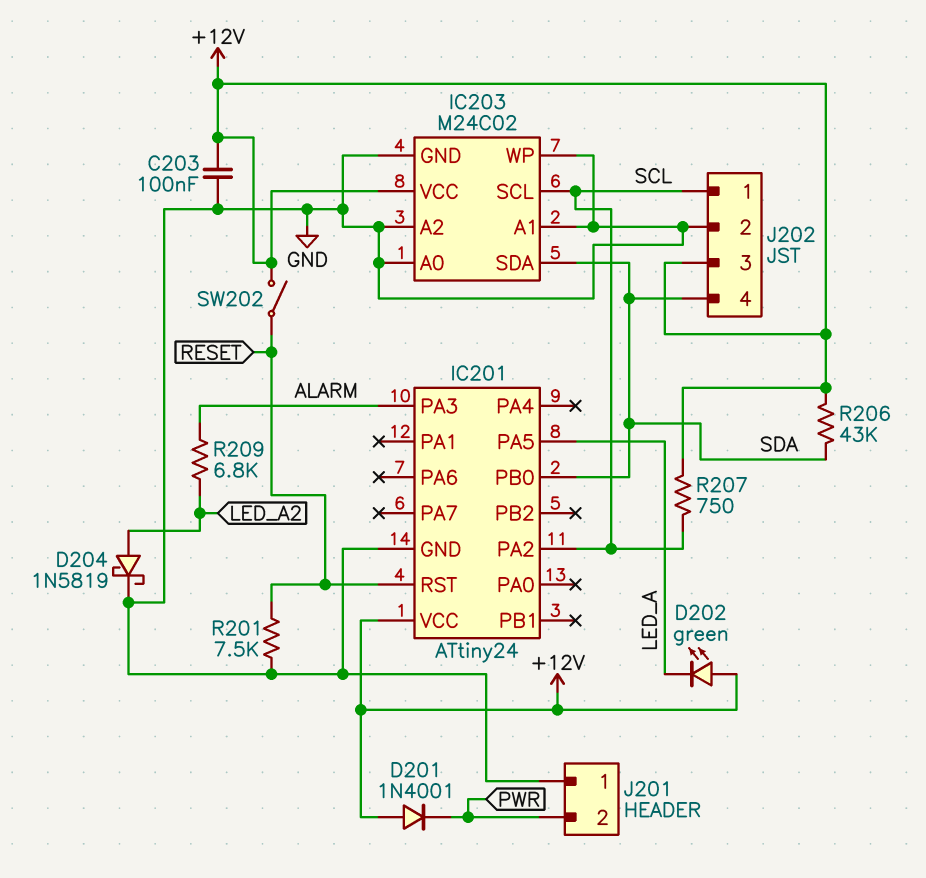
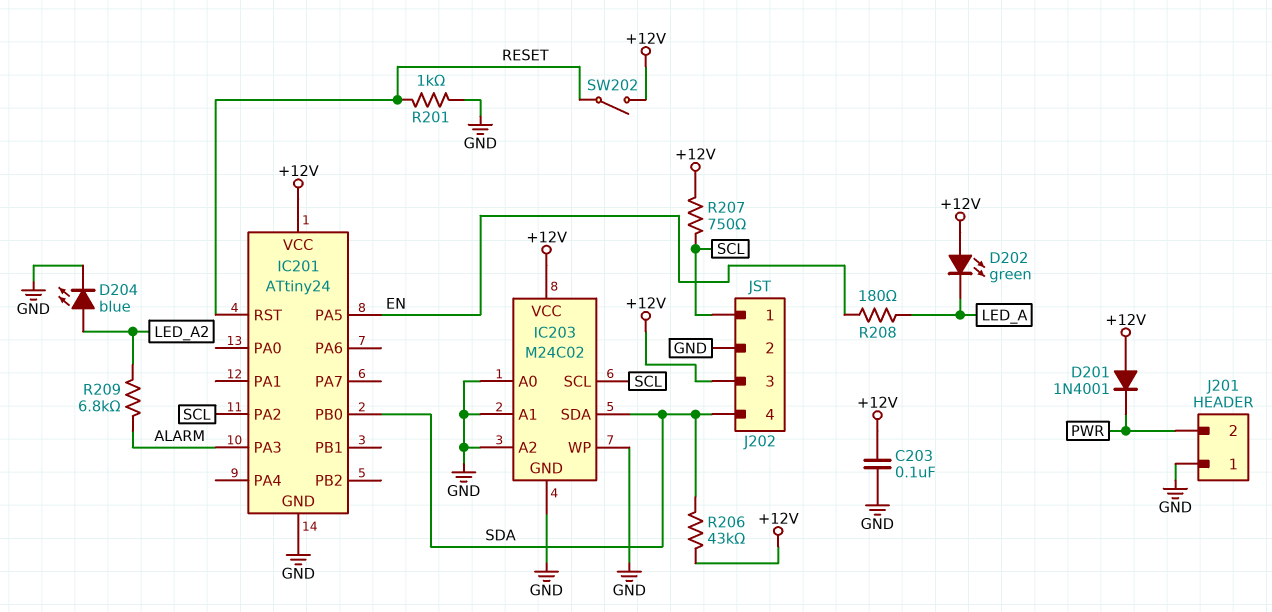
D204: schottky 1N5819 (A LED_A2, K GND) -> LED blue (A LED_A2, K GND)
IC201 pin PA5: LED_A -> EN
R201: 7.5k (GND, RESET) -> 1k (GND, RESET)
R208: none -> 180 (EN, LED_A)

